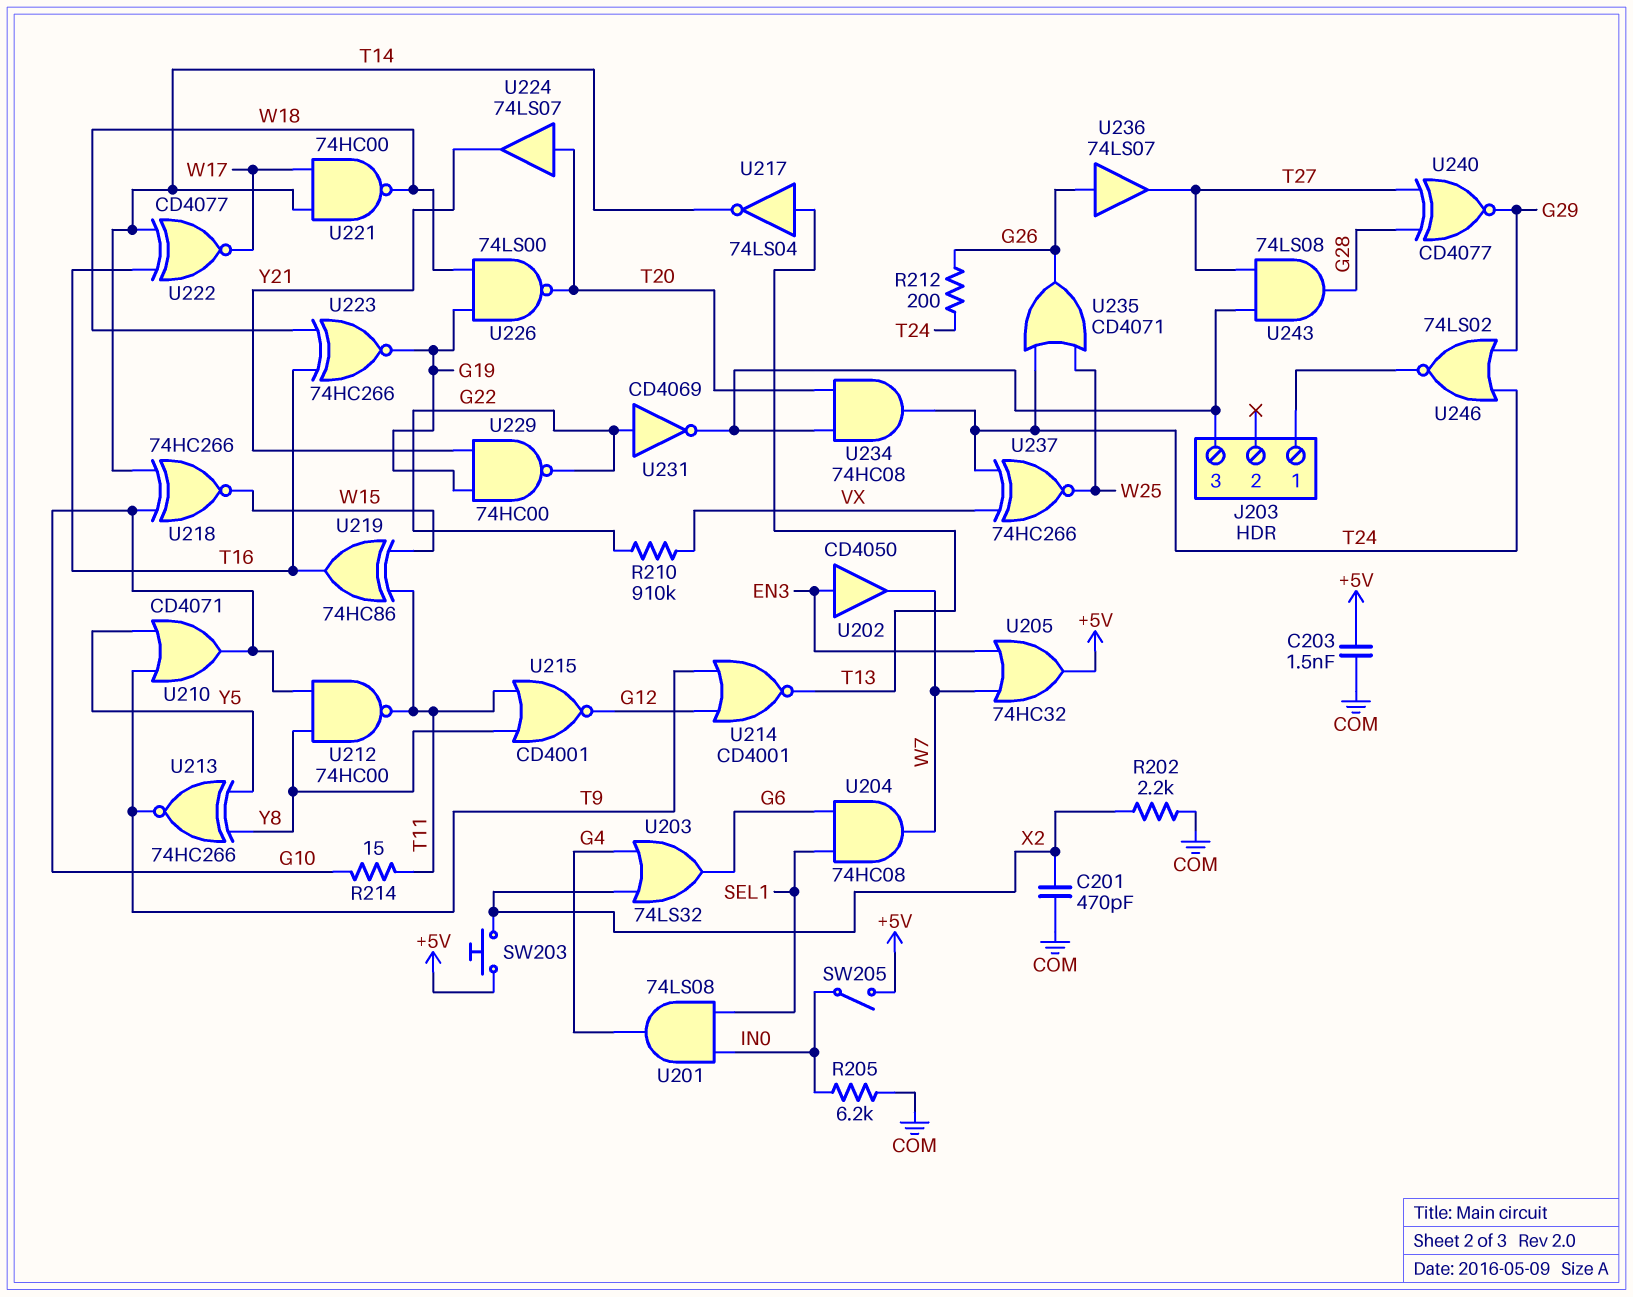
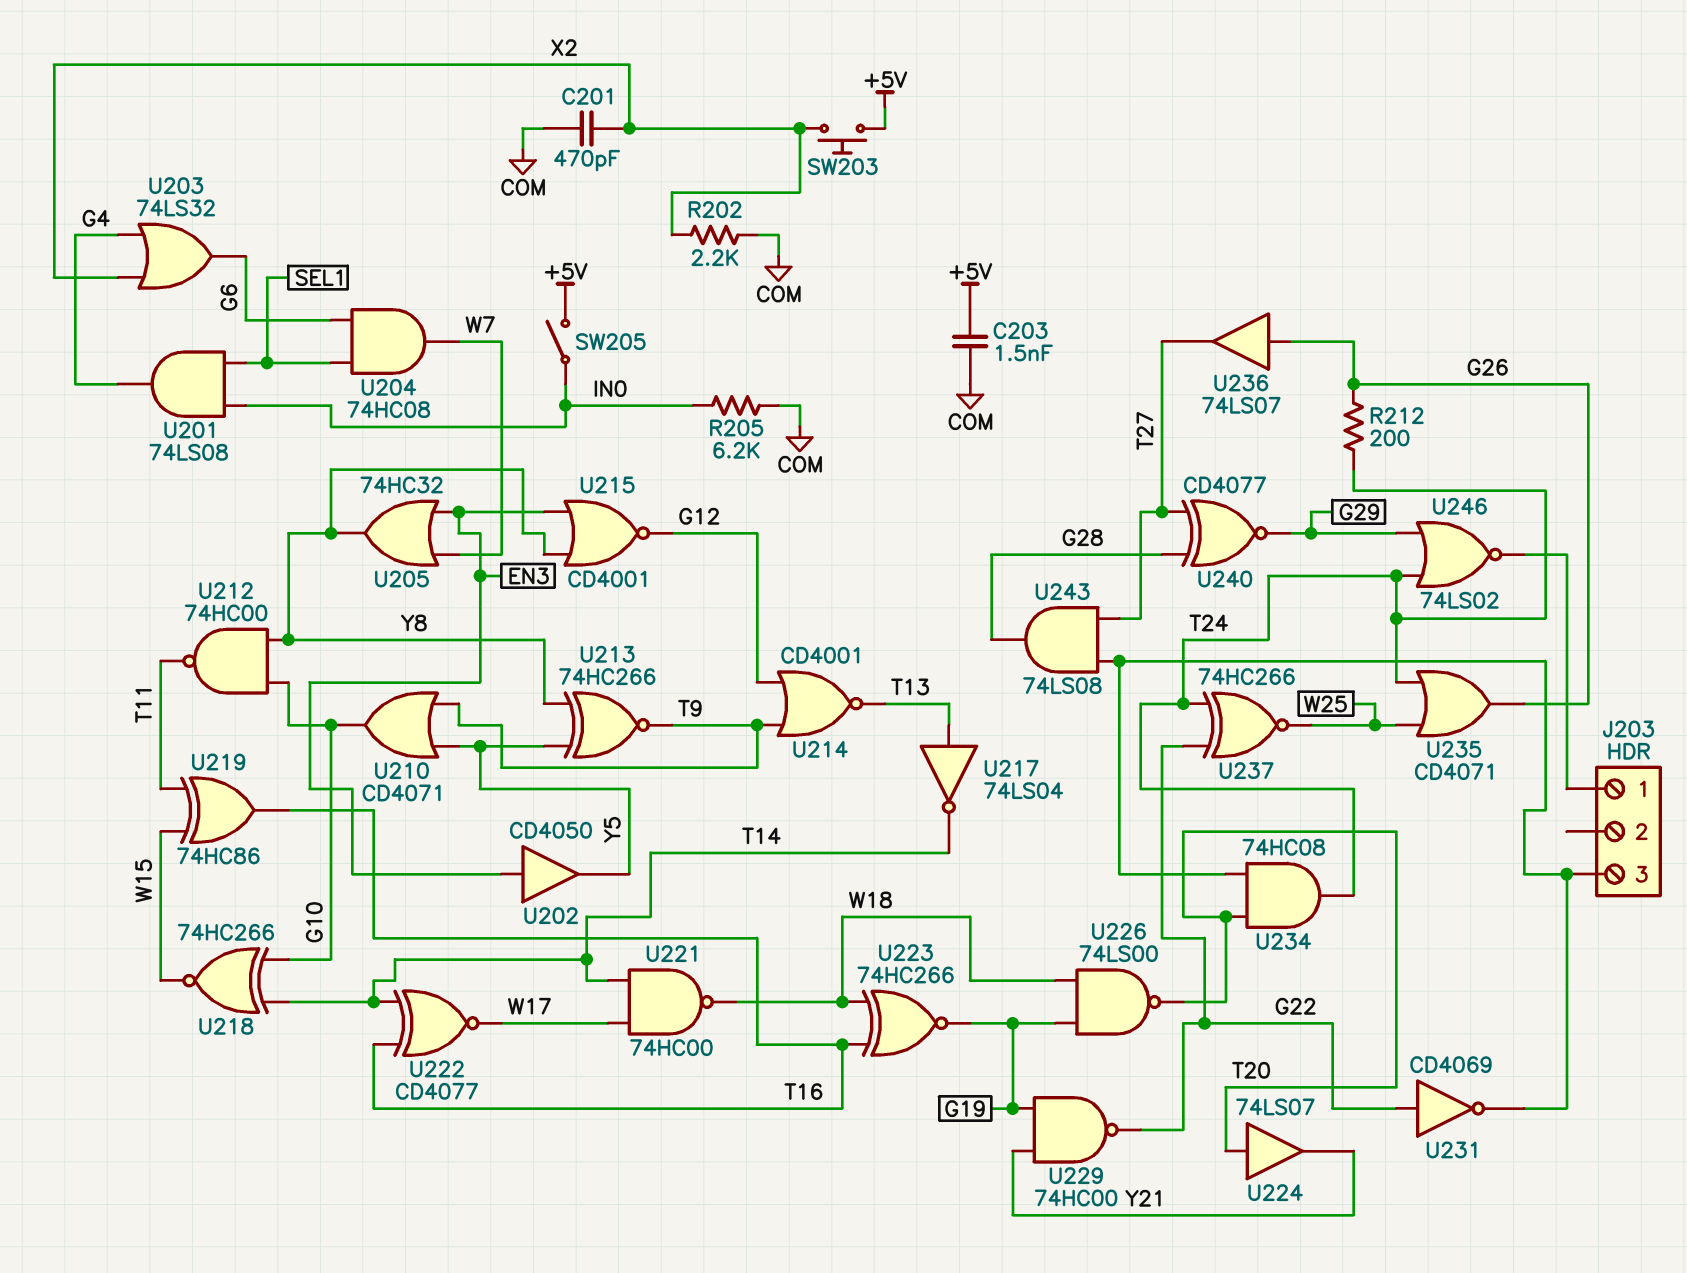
R210: 910k (G22, VX) -> none
R214: 15 (G10, T11) -> none
U202: buffer CD4050 (in EN3, out W7) -> buffer CD4050 (in EN3, out Y5)
U205: OR 74HC32 (in EN3, in W7, out +5V) -> OR 74HC32 (in EN3, in W7, out Y8)
U215: NOR CD4001 (in T11, in Y8, out G12) -> NOR CD4001 (in EN3, in Y8, out G12)
U237: XNOR 74HC266 (in T24, in VX, out W25) -> XNOR 74HC266 (in G22, in T24, out W25)

